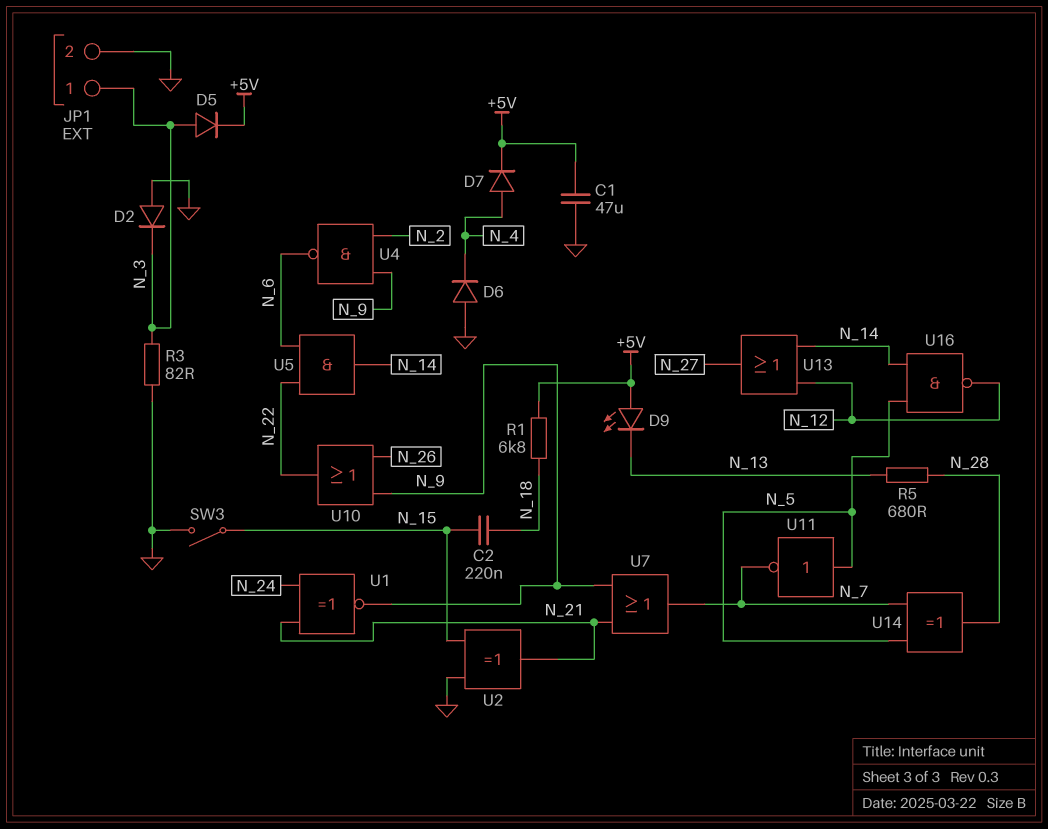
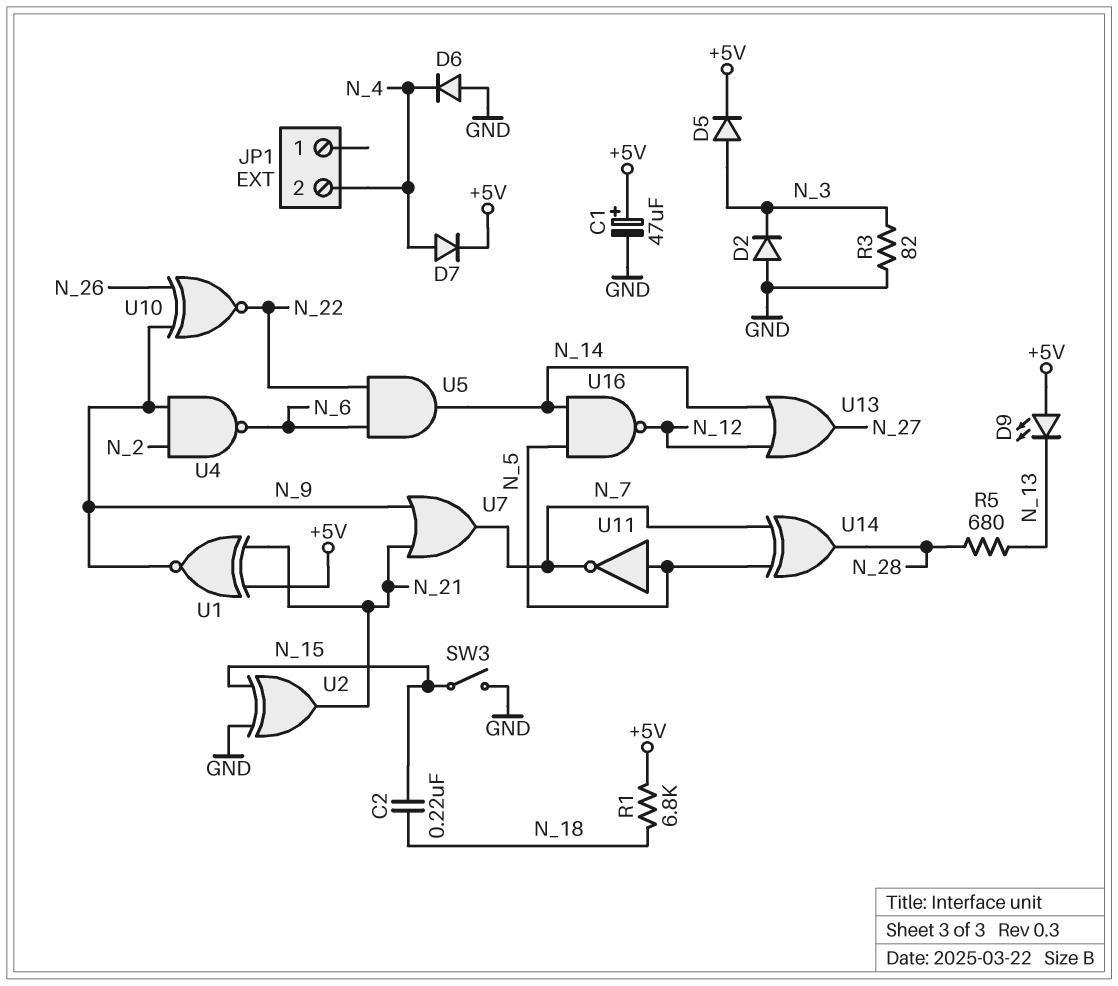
C1: 47uF (+5V, GND) -> 47uF (plus +5V, minus GND)
JP1 pin 1: N_3 -> none
JP1 pin 2: GND -> N_4
U1: XNOR (in N_21, in N_24, out N_9) -> XNOR (in +5V, in N_21, out N_9)
U10: OR (in N_9, in N_26, out N_22) -> XNOR (in N_9, in N_26, out N_22)

